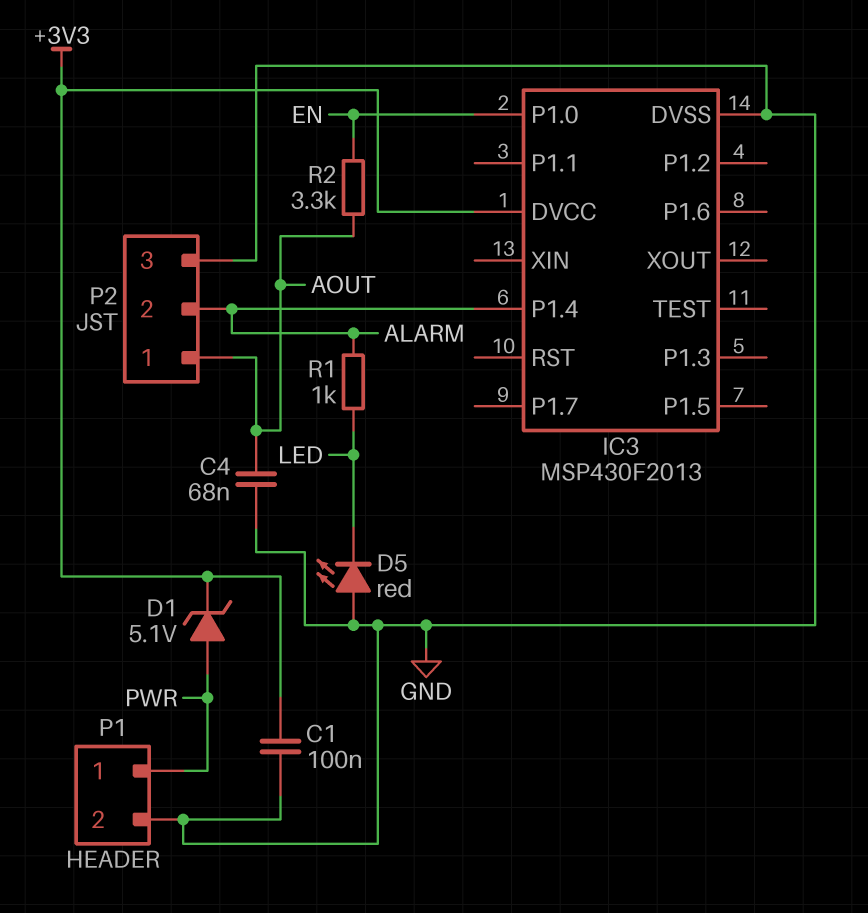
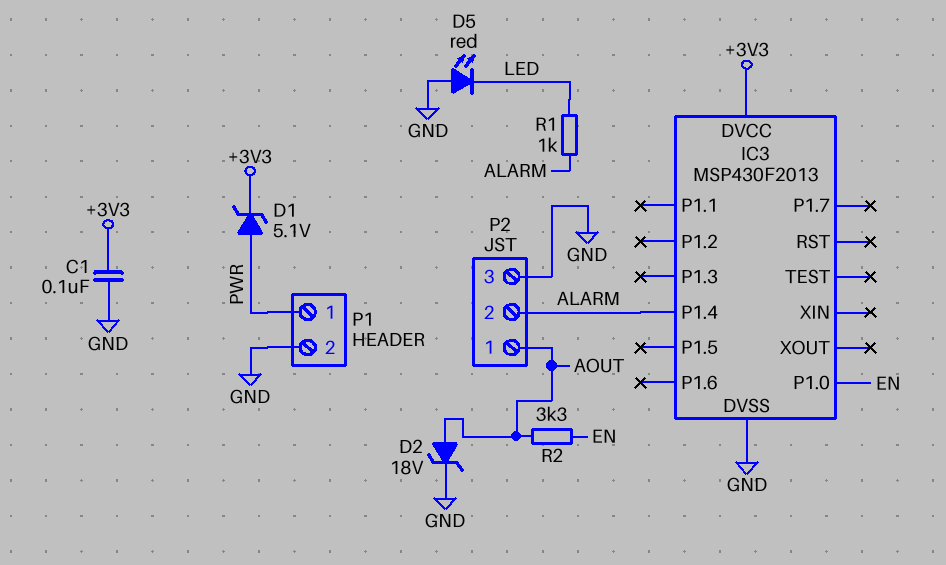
C4: 68nF (AOUT, GND) -> none
D2: none -> zener 18V (A AOUT, K GND)

